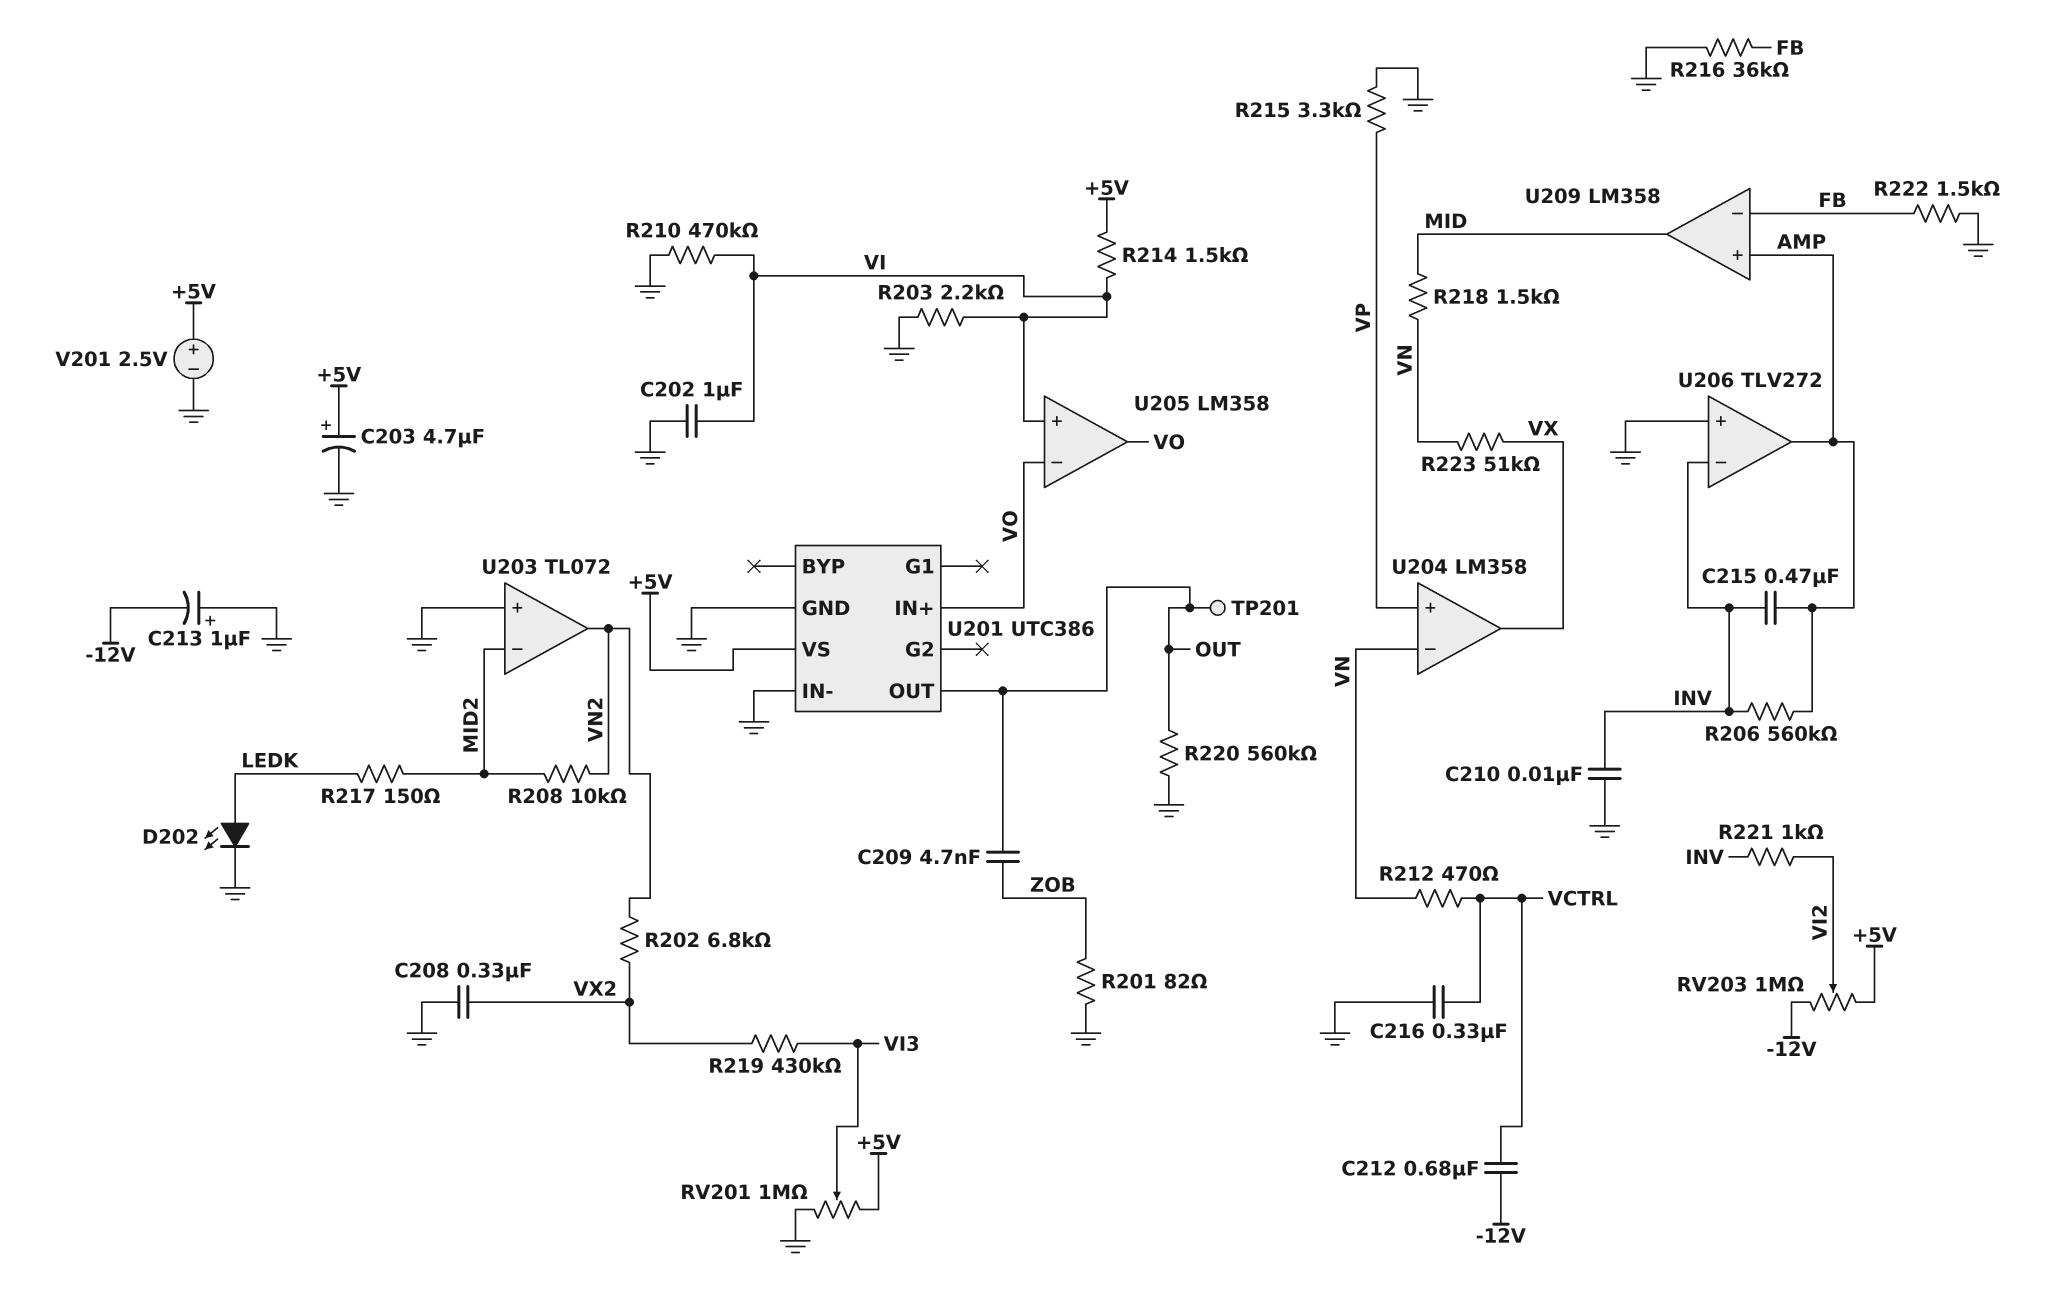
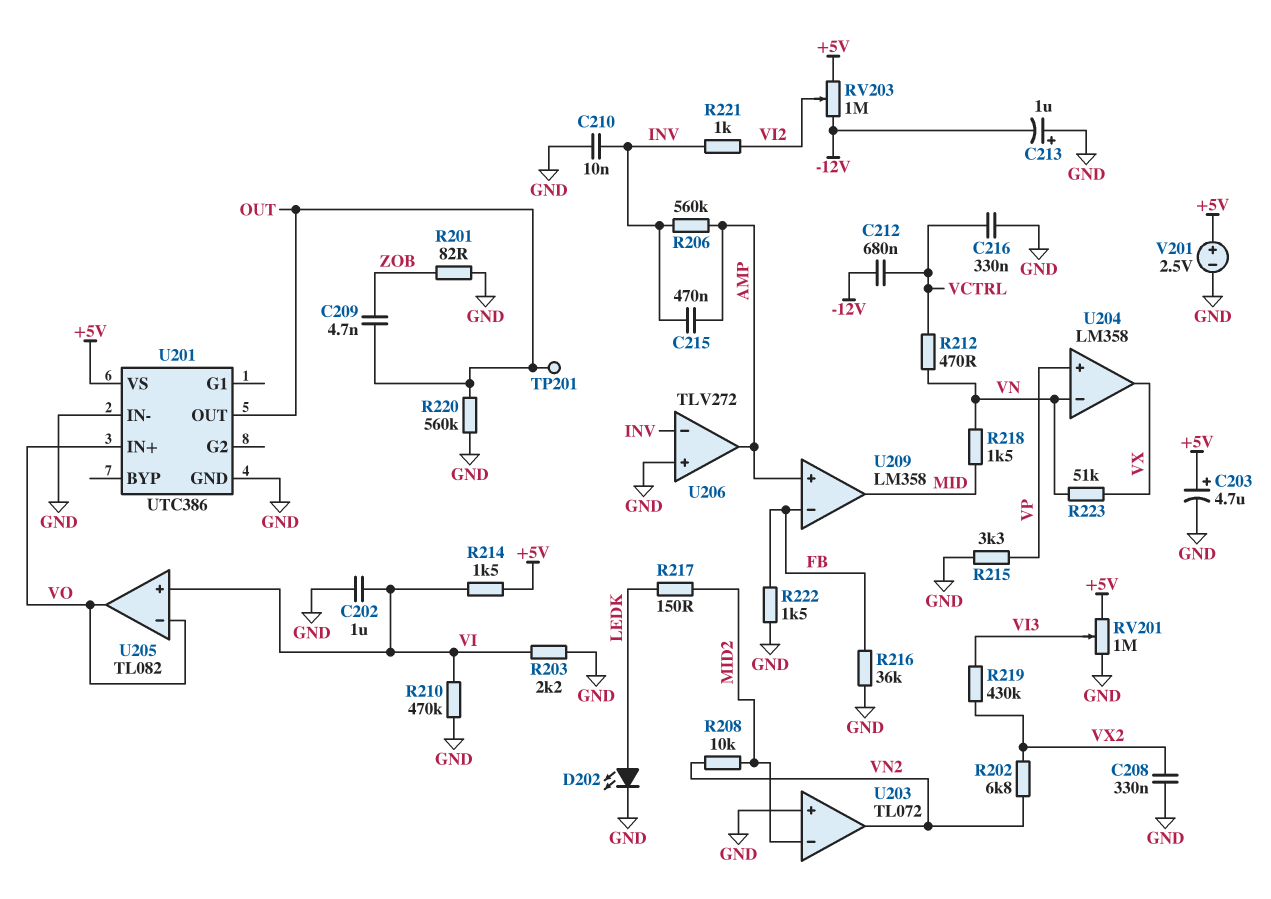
U205: LM358 -> TL082

